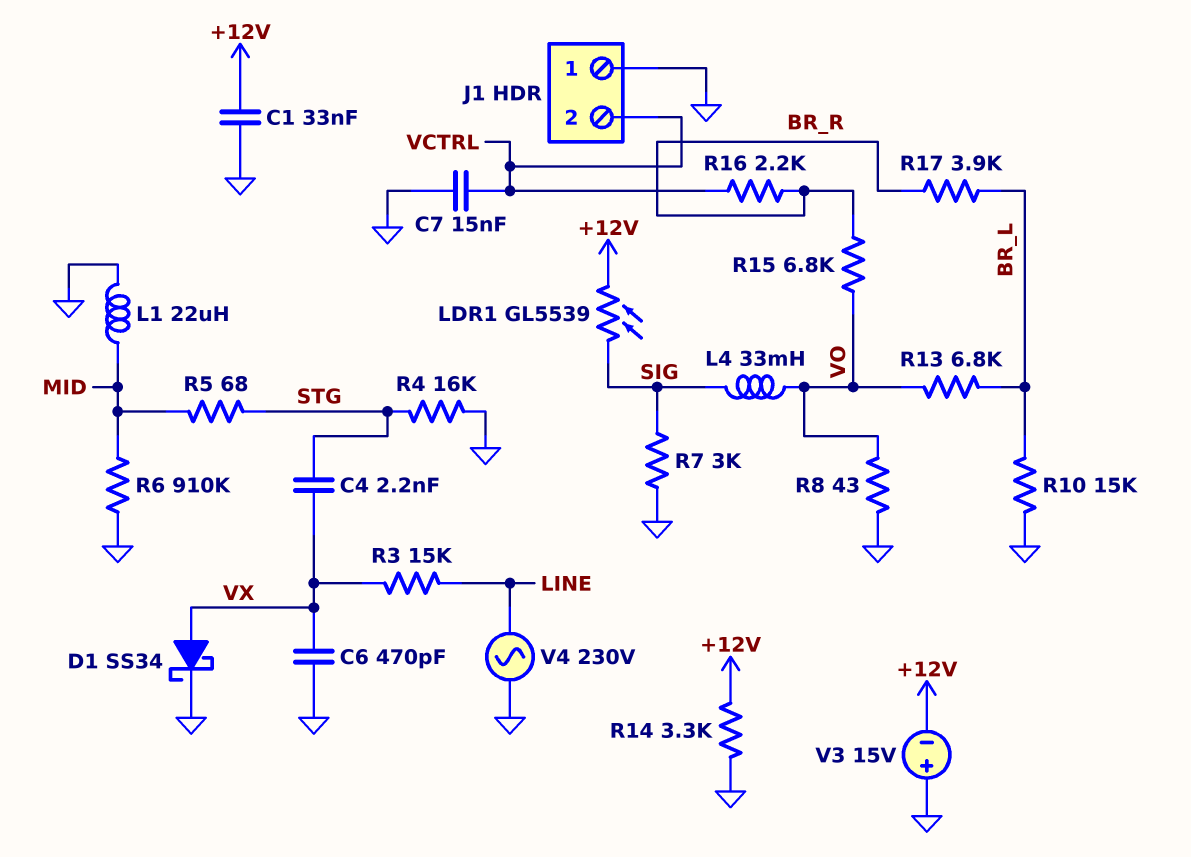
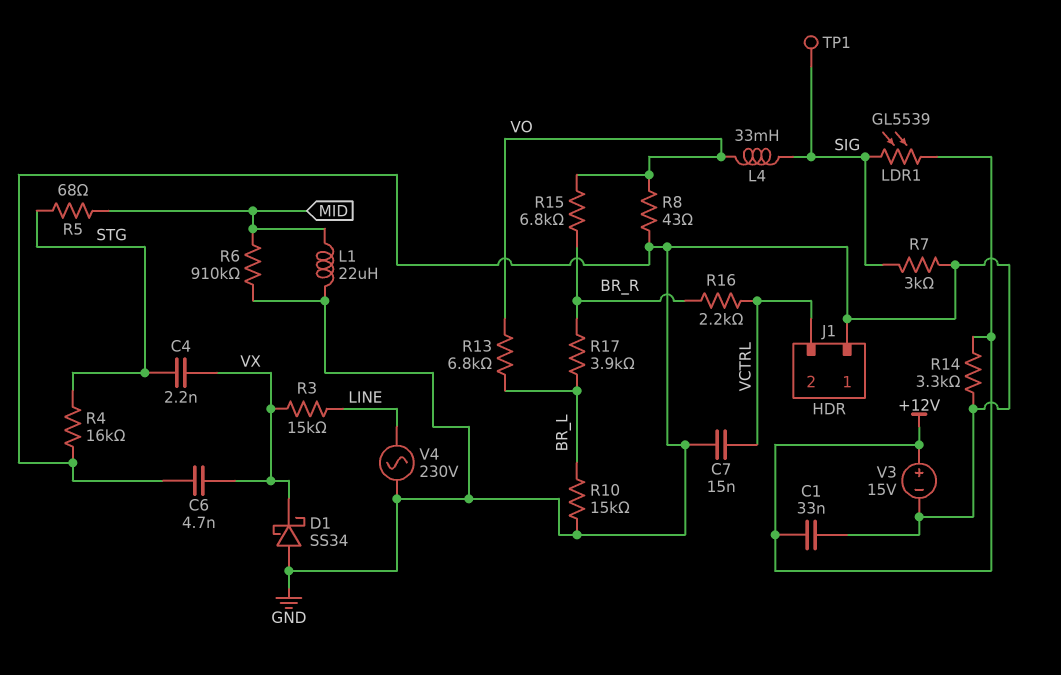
C6: 470pF (GND, VX) -> 4.7nF (GND, VX)
D1: schottky SS34 (A VX, K GND) -> schottky SS34 (A GND, K VX)
TP1: none -> test point (SIG)
V3: 15V (plus GND, minus +12V) -> 15V (plus +12V, minus GND)

